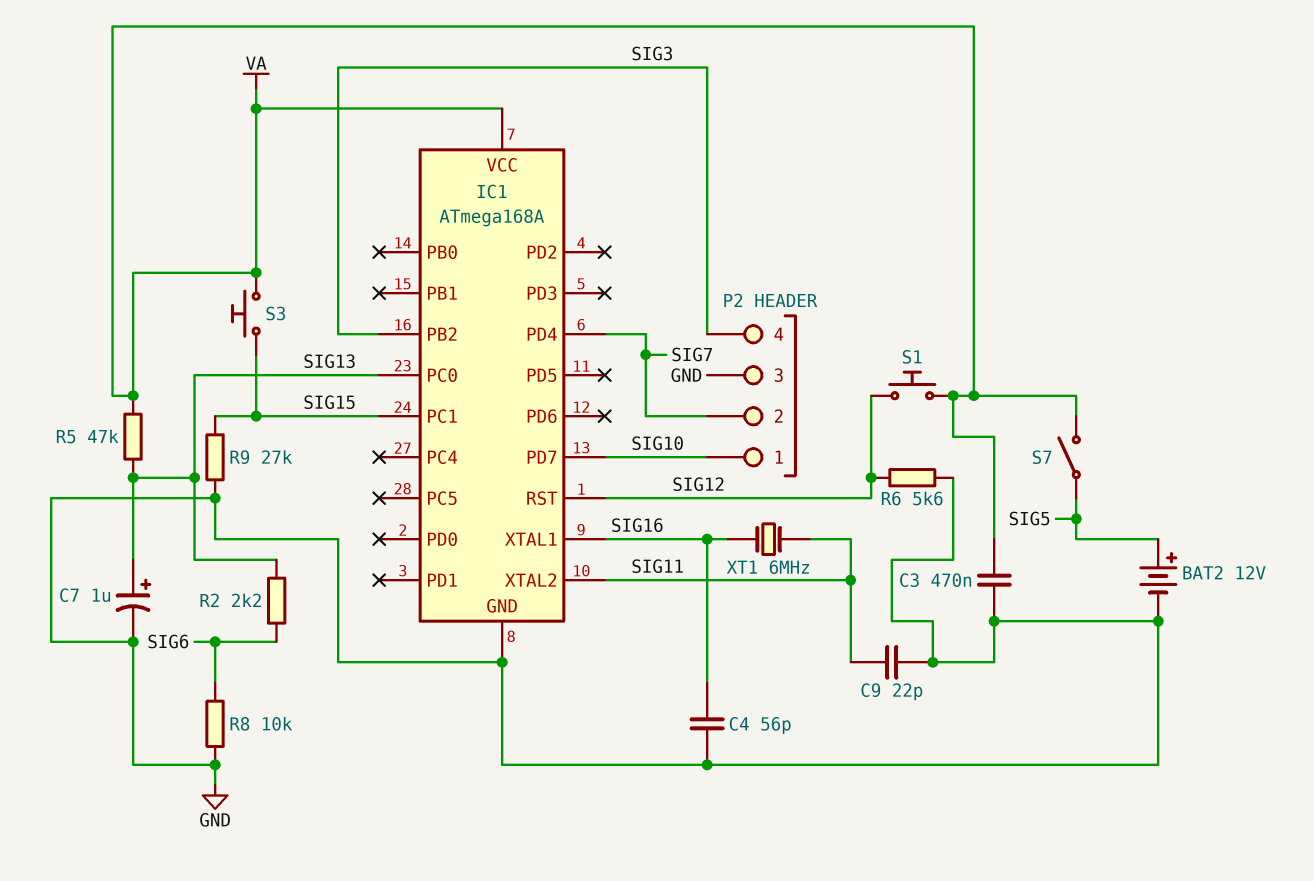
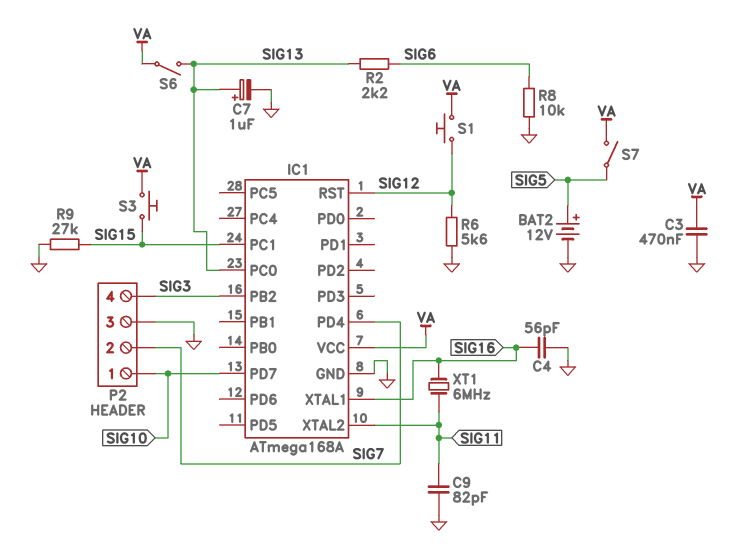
C9: 22pF (GND, SIG11) -> 82pF (GND, SIG11)
R5: 47k (SIG13, VA) -> none
S6: none -> switch (SIG13, VA)

